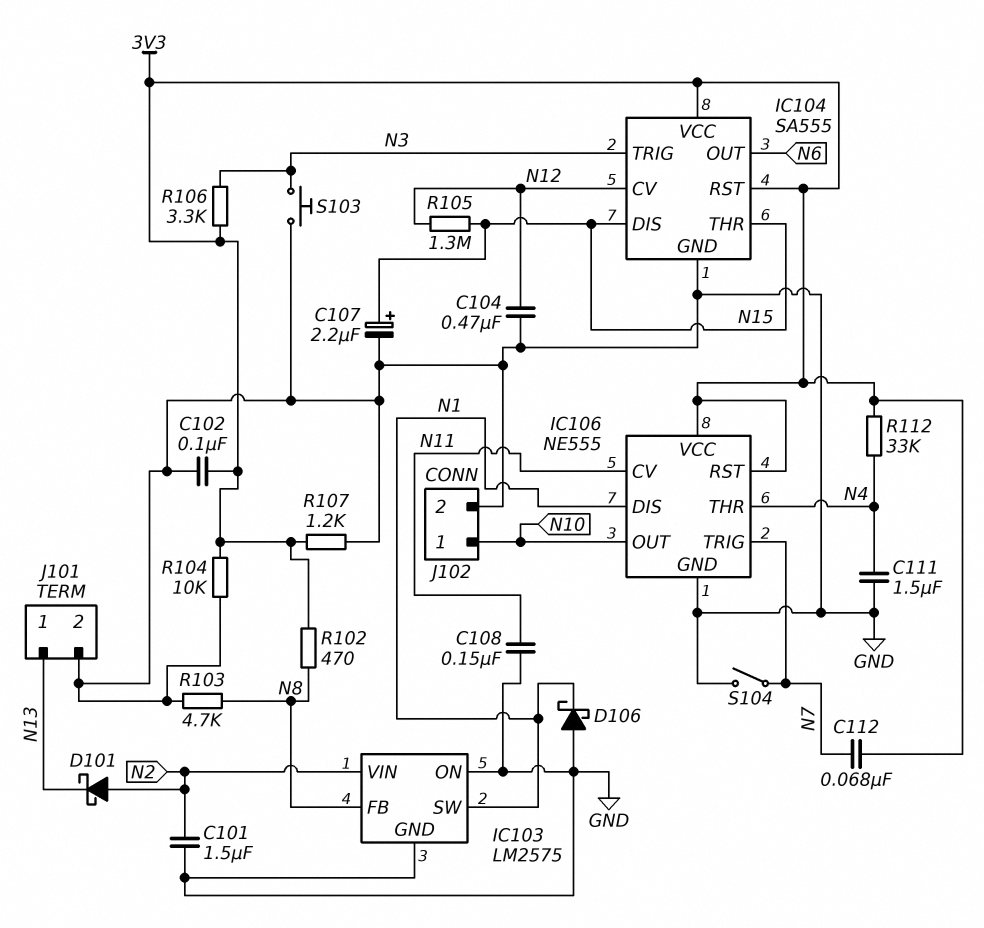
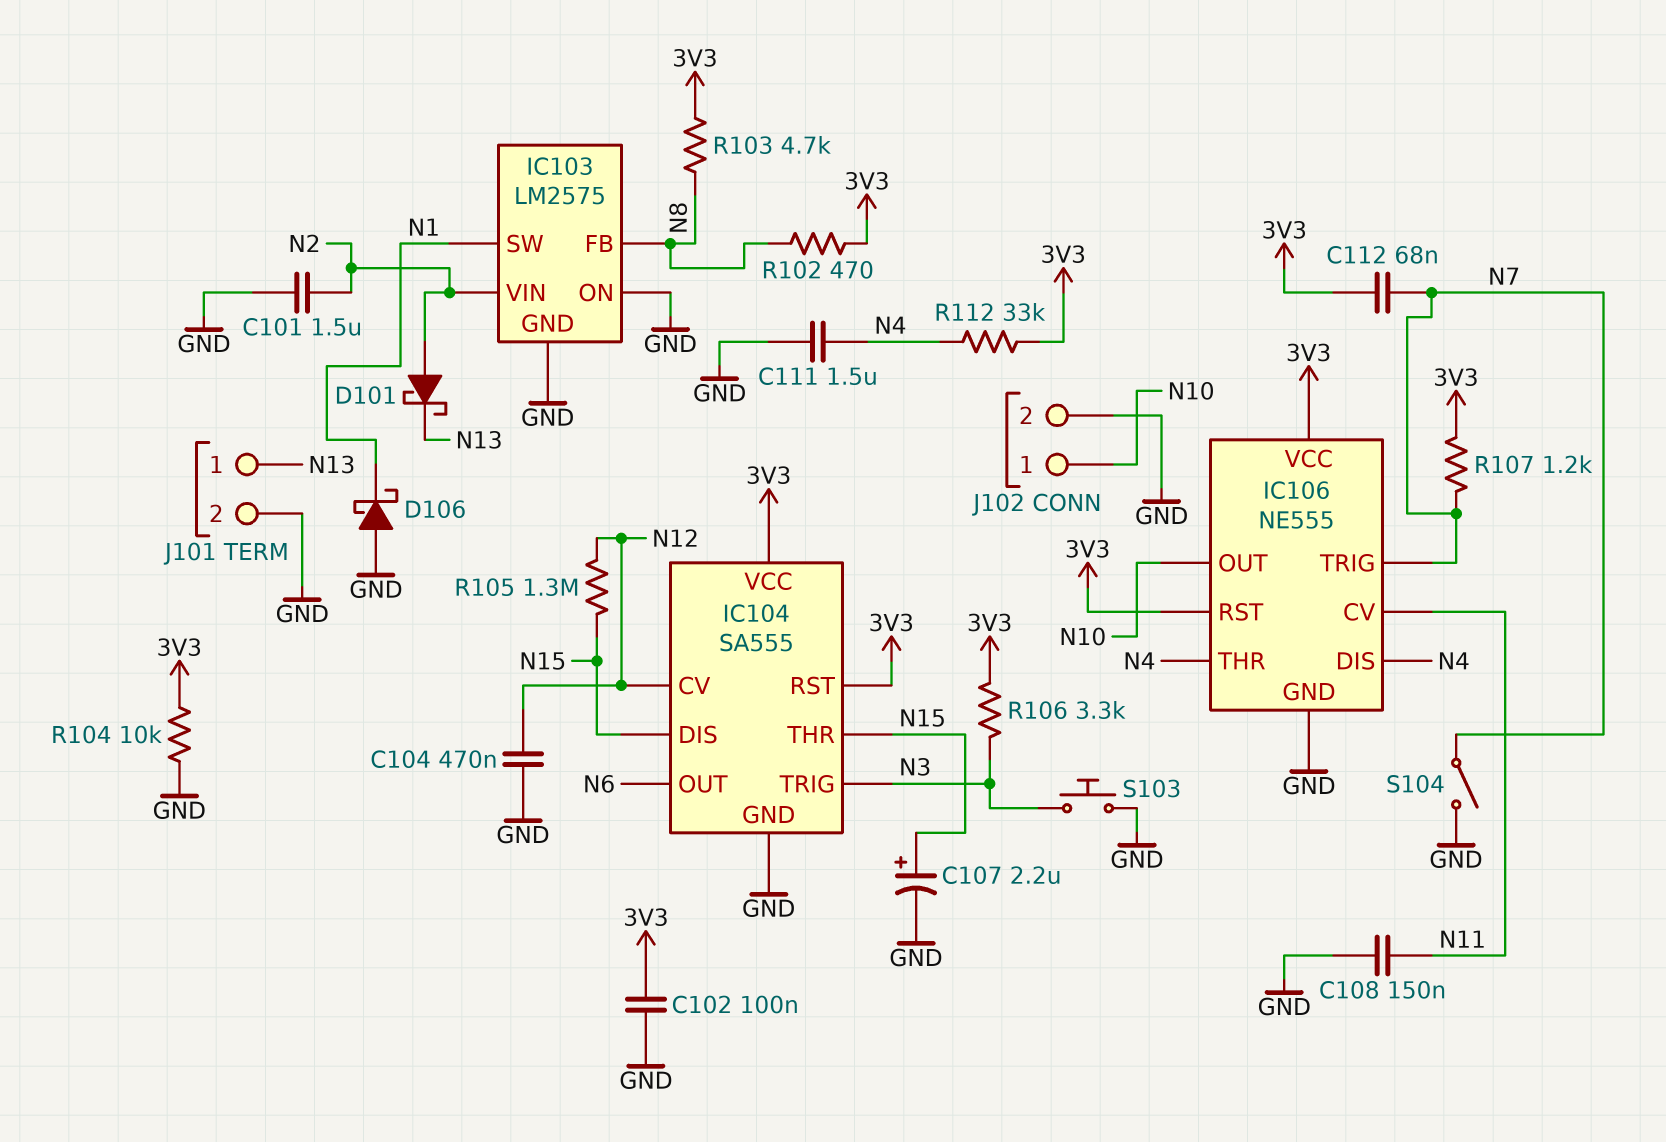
IC106 pin DIS: N1 -> N4
R103: 4.7k (GND, N8) -> 4.7k (3V3, N8)
R107: 1.2k (3V3, GND) -> 1.2k (3V3, N7)

